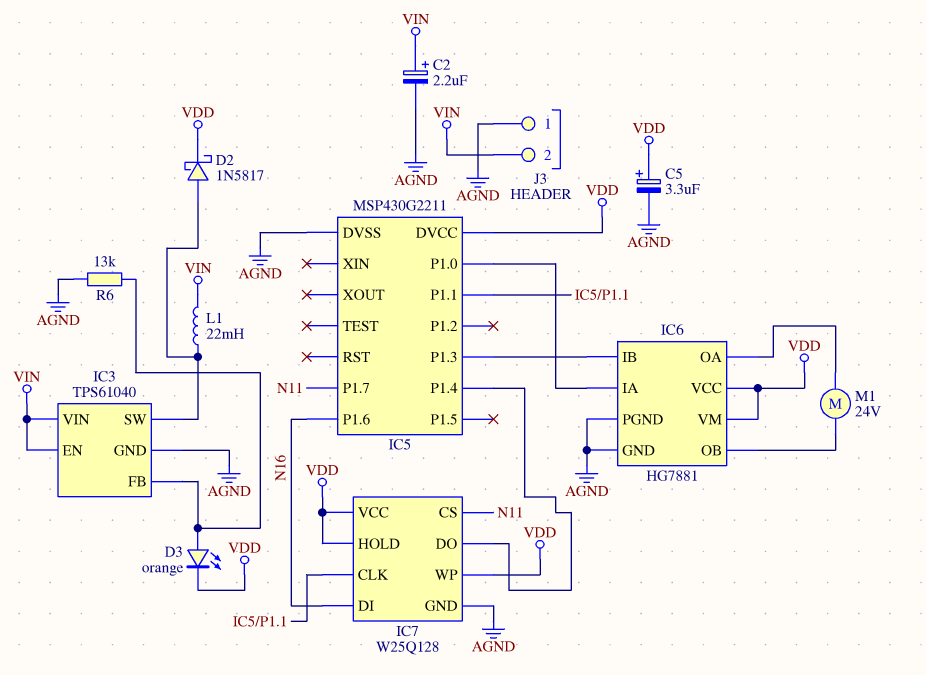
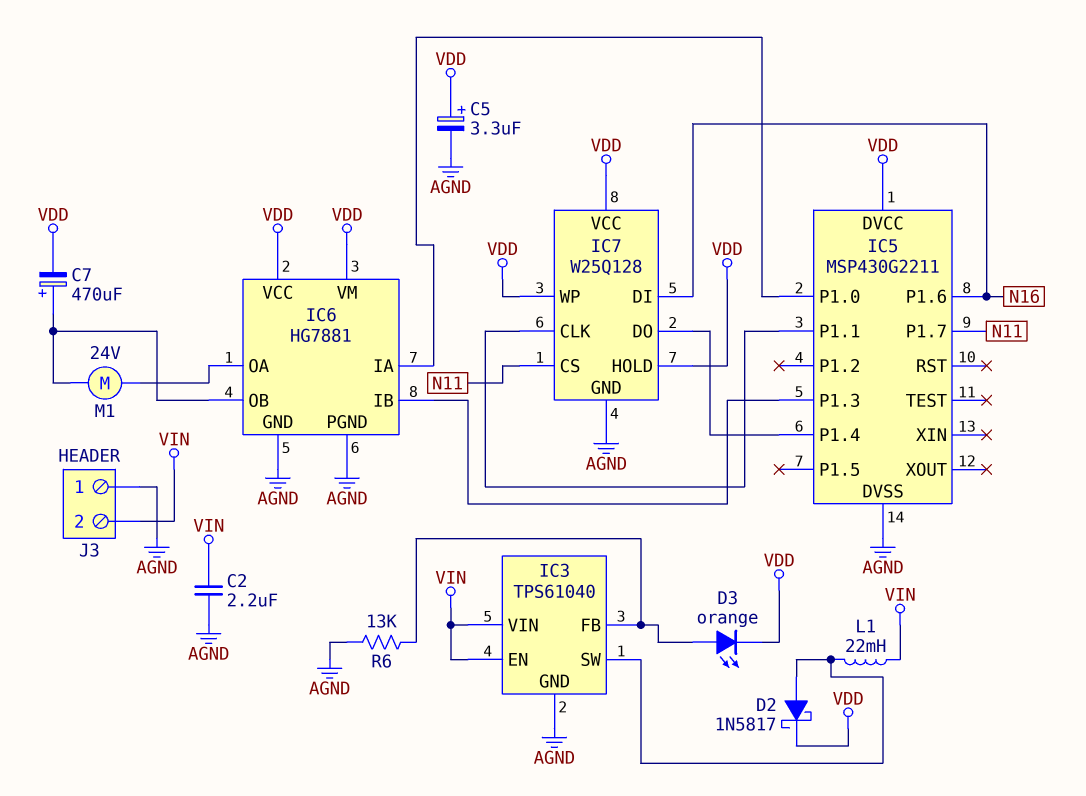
C2: 2.2uF (plus VIN, minus AGND) -> 2.2uF (AGND, VIN)
C7: none -> 470uF (plus IC6/OB, minus VDD)

